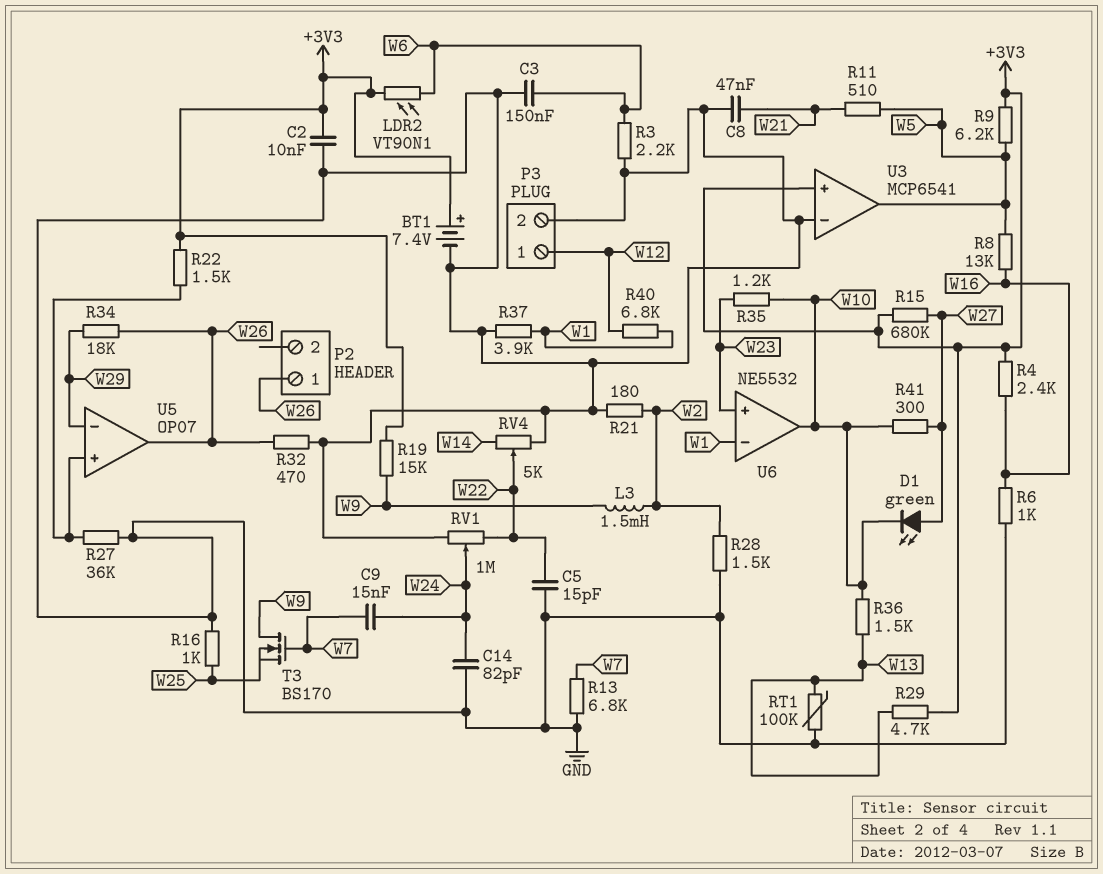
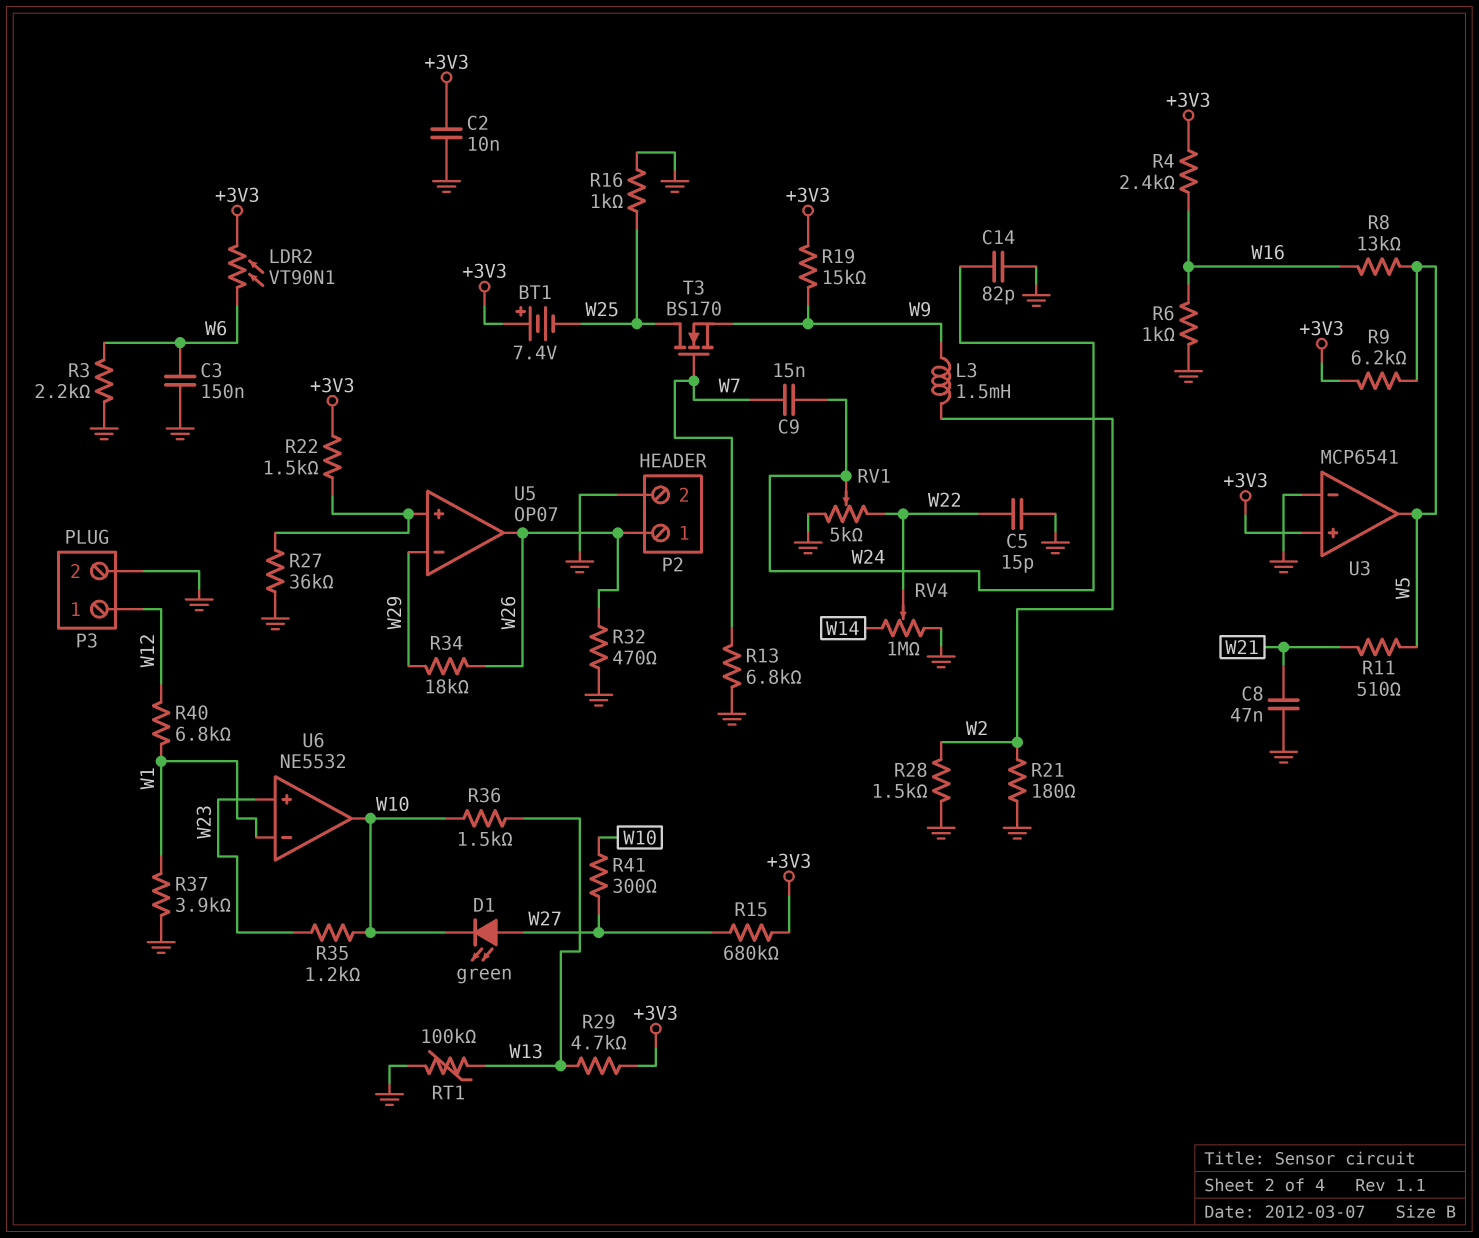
BT1: 7.4V (plus +3V3, minus GND) -> 7.4V (plus +3V3, minus W25)
P2 pin 2: none -> GND
RV1: 1M (GND, W22, wiper W24) -> 5k (GND, W22, wiper W24)
RV4: 5k (GND, W14, wiper W22) -> 1M (GND, W14, wiper W22)
T3: NMOS BS170 (G W7, D W9, S W25) -> NMOS BS170 (G W7, D W25, S W9)

